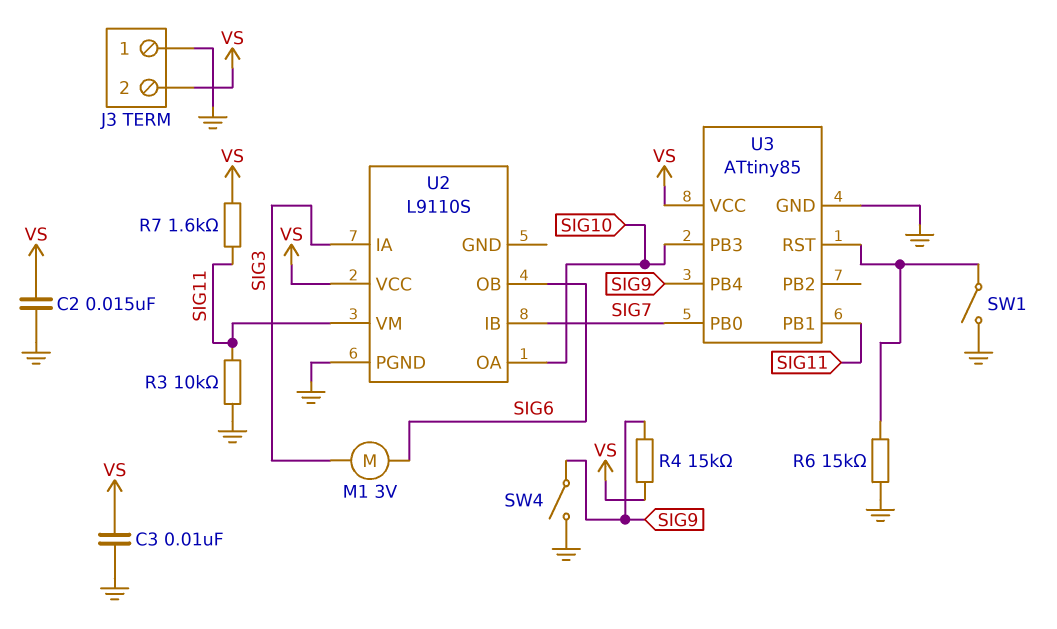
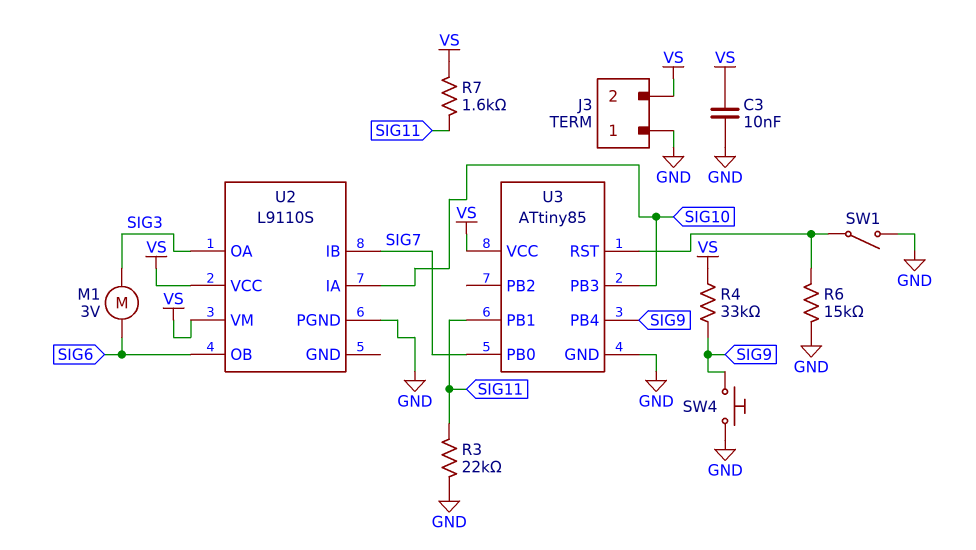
C2: 15nF (GND, VS) -> none
R3: 10k (GND, SIG11) -> 22k (GND, SIG11)
R4: 15k (SIG9, VS) -> 33k (SIG9, VS)
SW4: switch (GND, SIG9) -> button (GND, SIG9)
U2 pin IA: SIG3 -> SIG10
U2 pin OA: SIG10 -> SIG3
U2 pin VM: SIG11 -> VS

